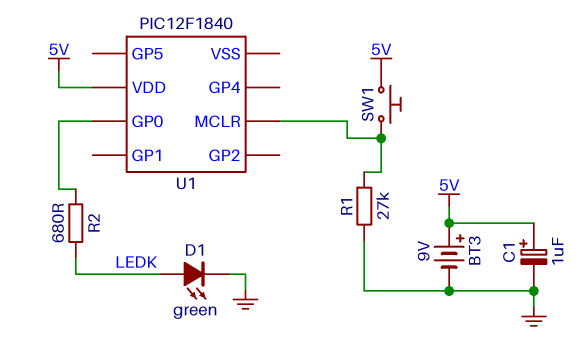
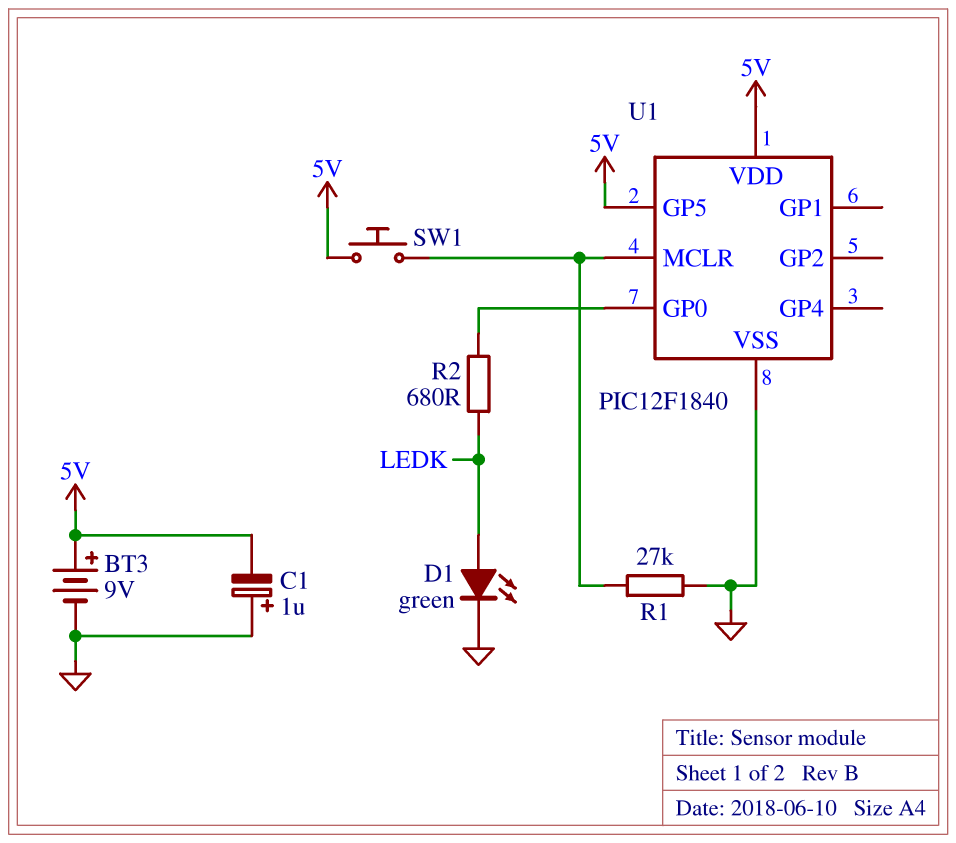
C1: 1uF (plus 5V, minus GND) -> 1uF (plus GND, minus 5V)
U1 pin GP5: none -> 5V
U1 pin VSS: none -> GND

